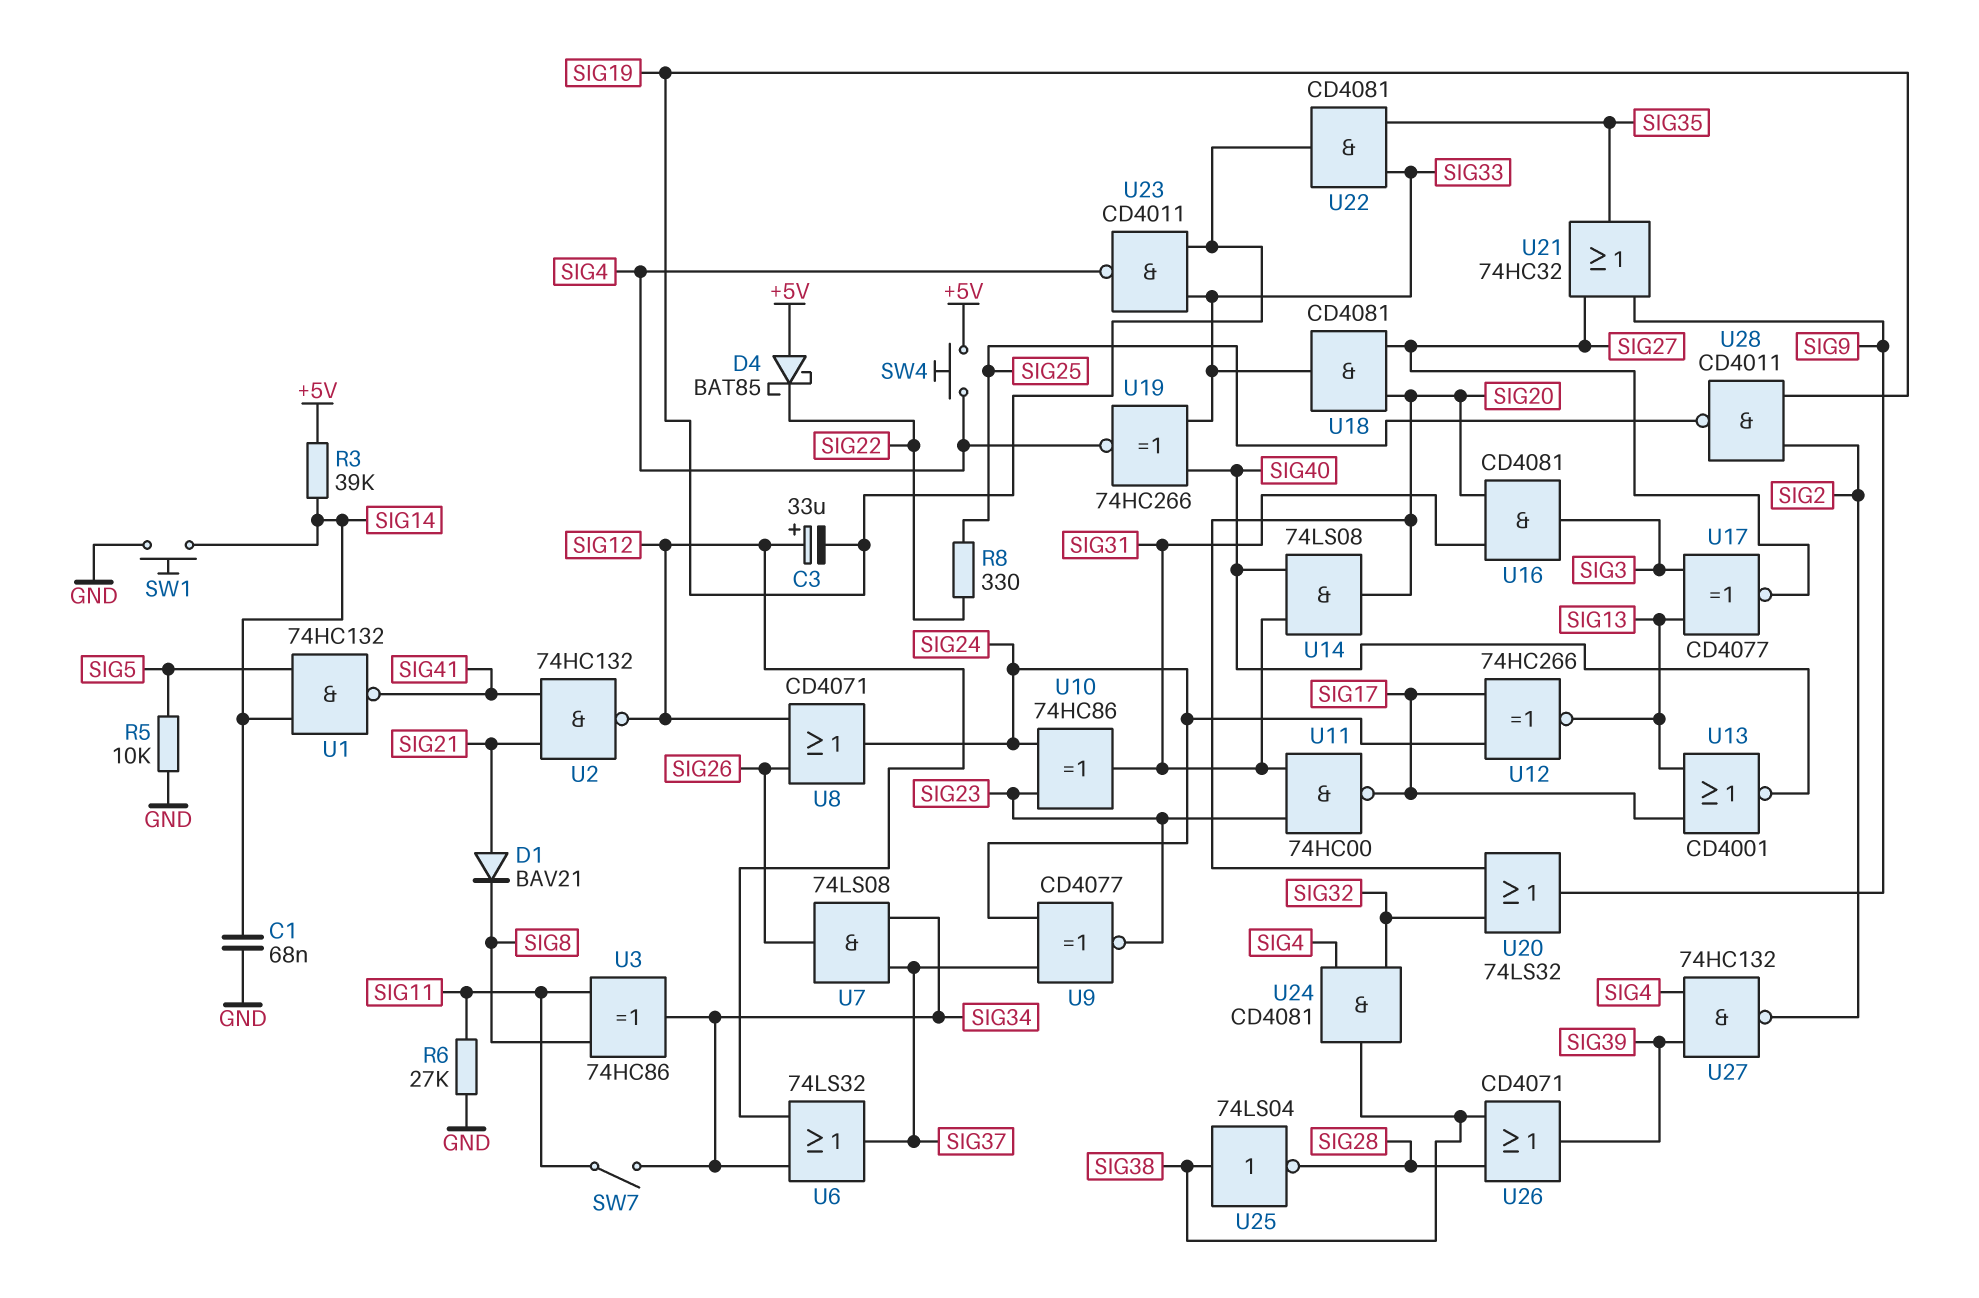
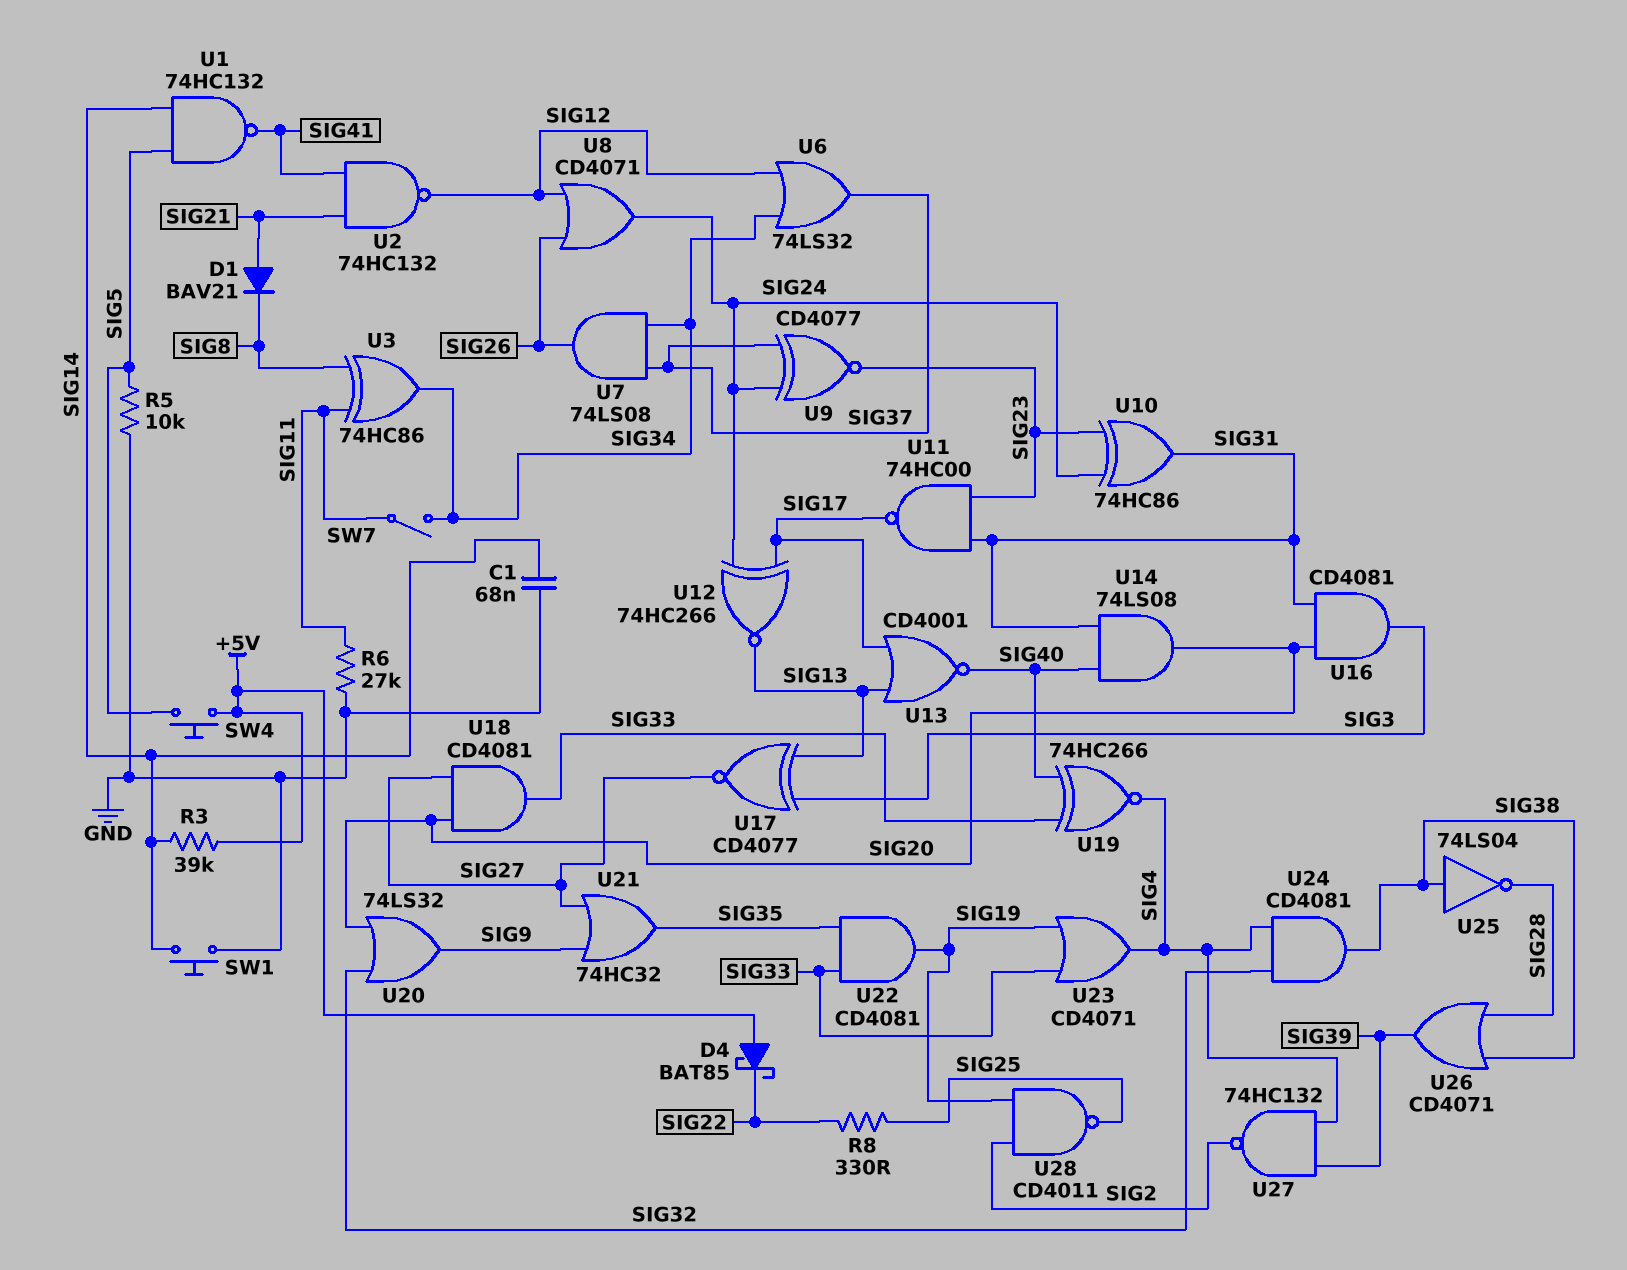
C3: 33uF (plus SIG12, minus SIG19) -> none
SW4: button (+5V, SIG4) -> button (+5V, SIG5)
U23: NAND CD4011 (in SIG19, in SIG33, out SIG4) -> OR CD4071 (in SIG19, in SIG33, out SIG4)

